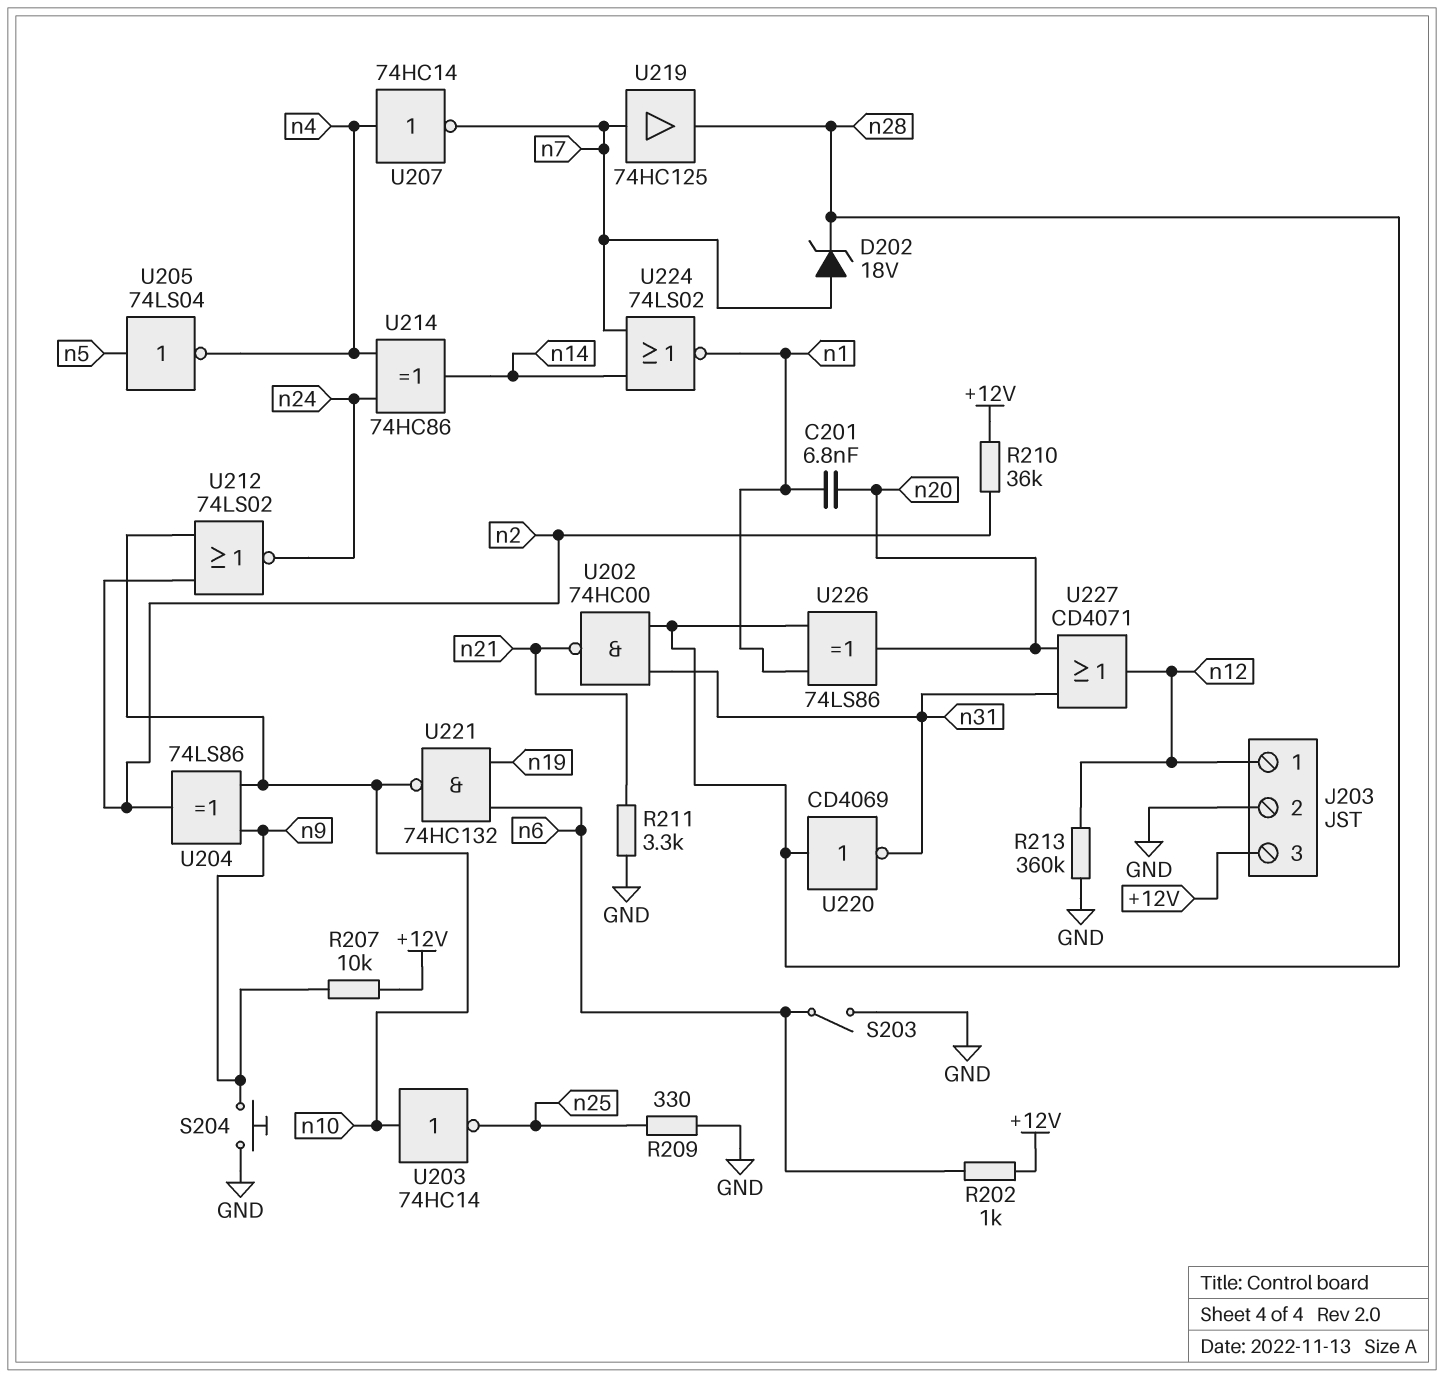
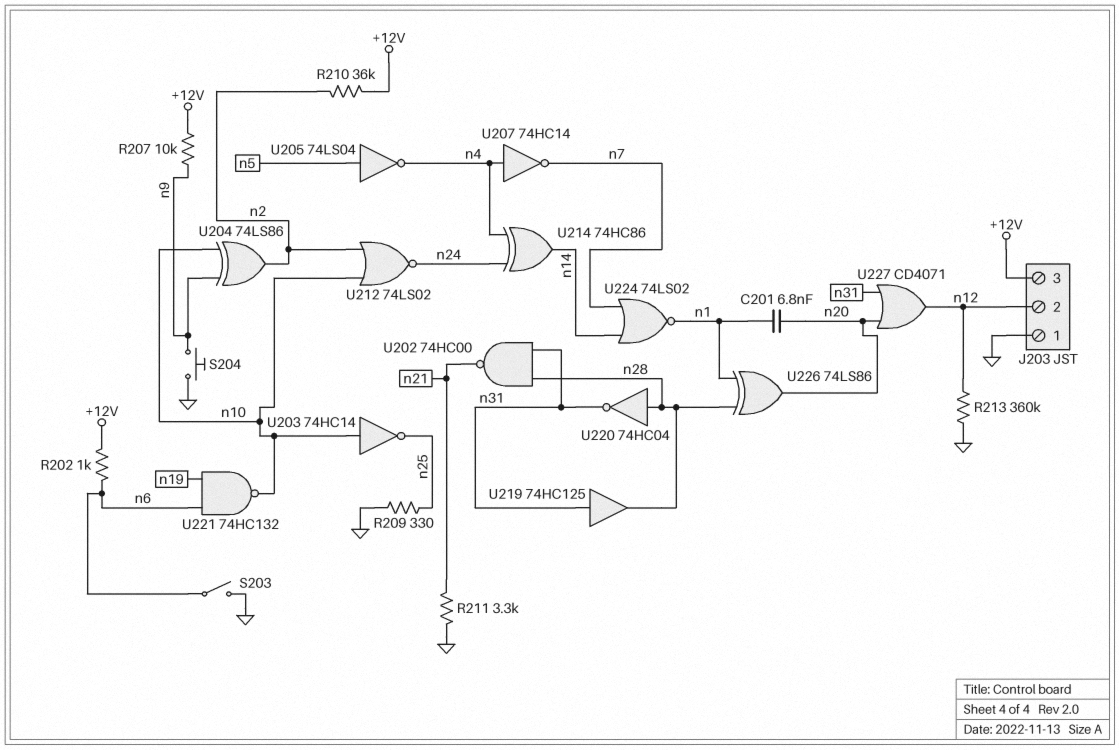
D202: zener 18V (A n7, K n28) -> none
J203 pin 1: n12 -> GND
J203 pin 2: GND -> n12
U219: buffer 74HC125 (in n7, out n28) -> buffer 74HC125 (in n31, out n28)
U220: NOT CD4069 (in n28, out n31) -> NOT 74HC04 (in n28, out n31)

